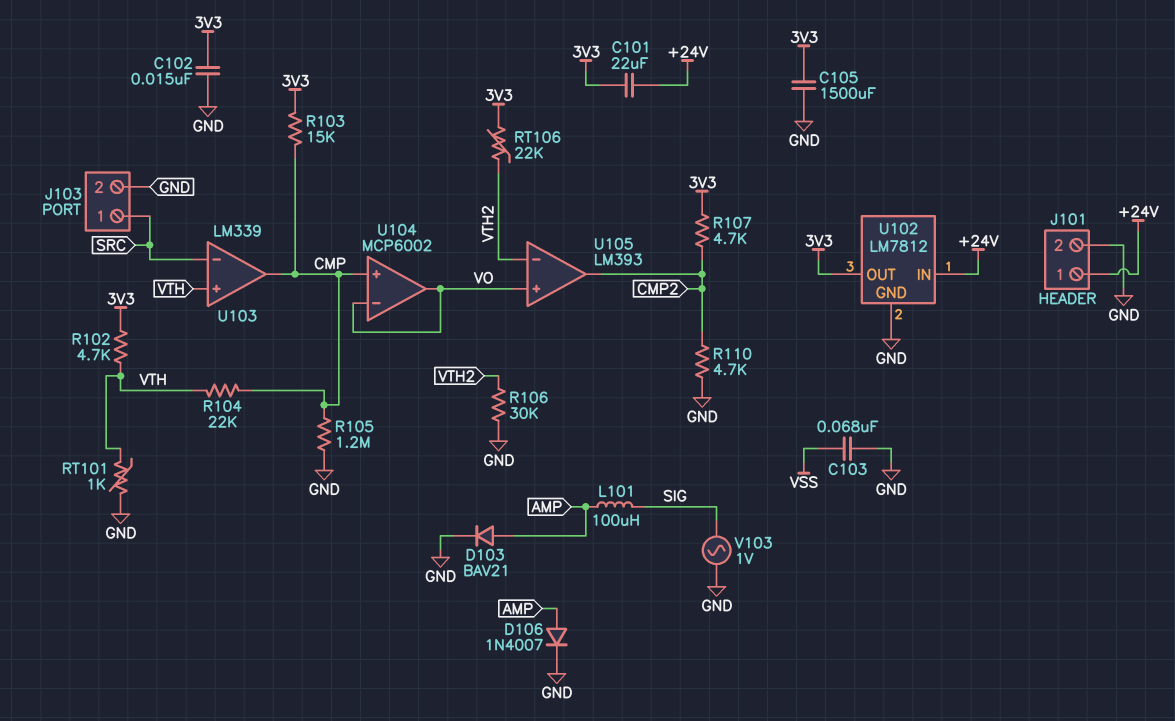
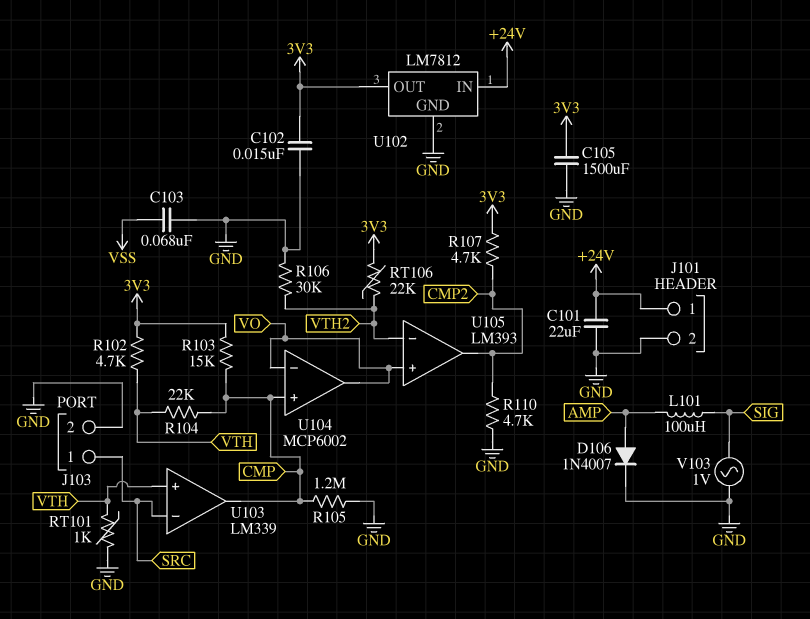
C101: 22uF (+24V, 3V3) -> 22uF (+24V, GND)
D103: diode BAV21 (A AMP, K GND) -> none

